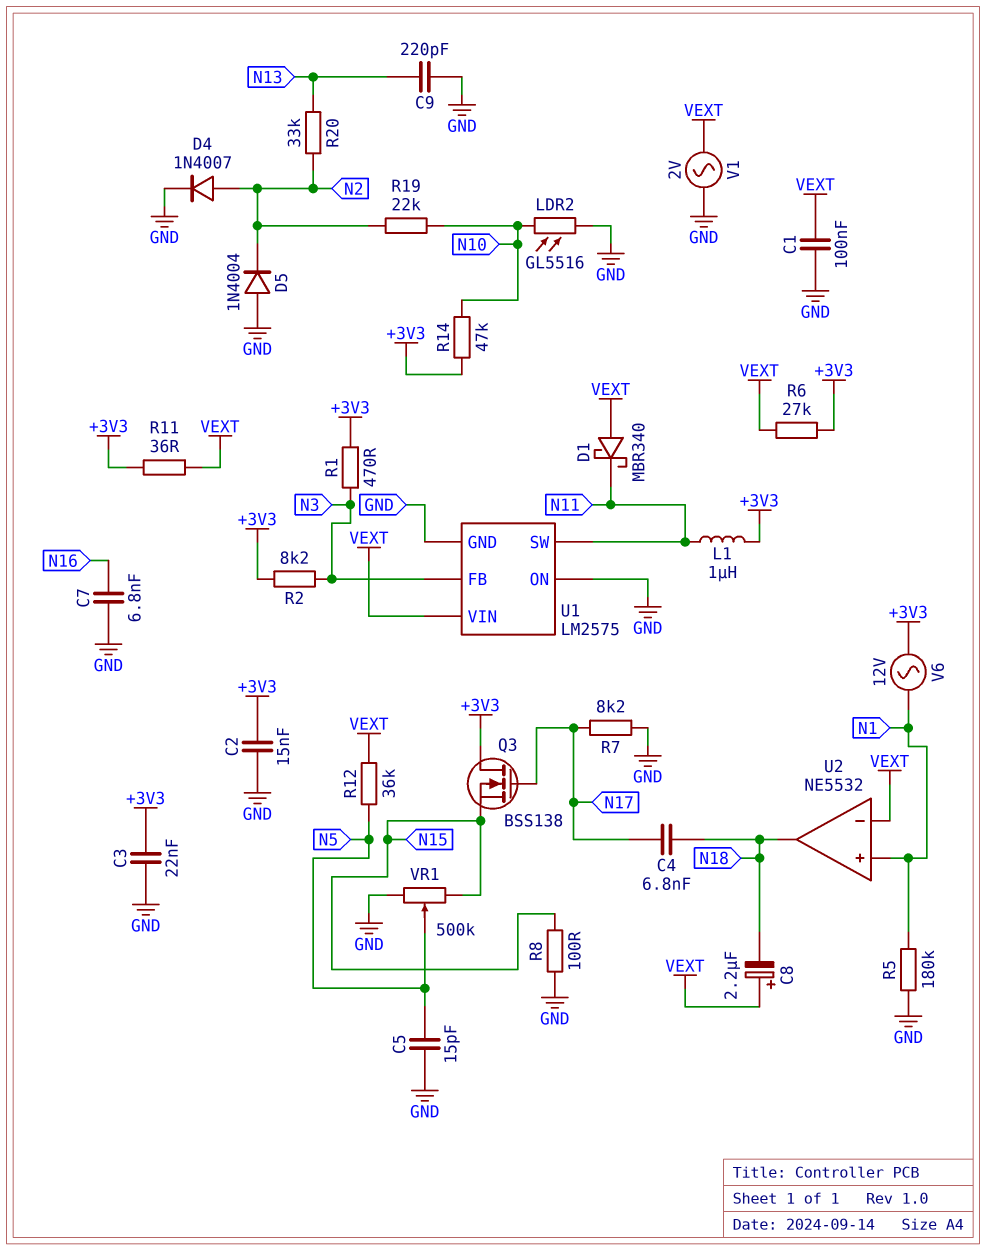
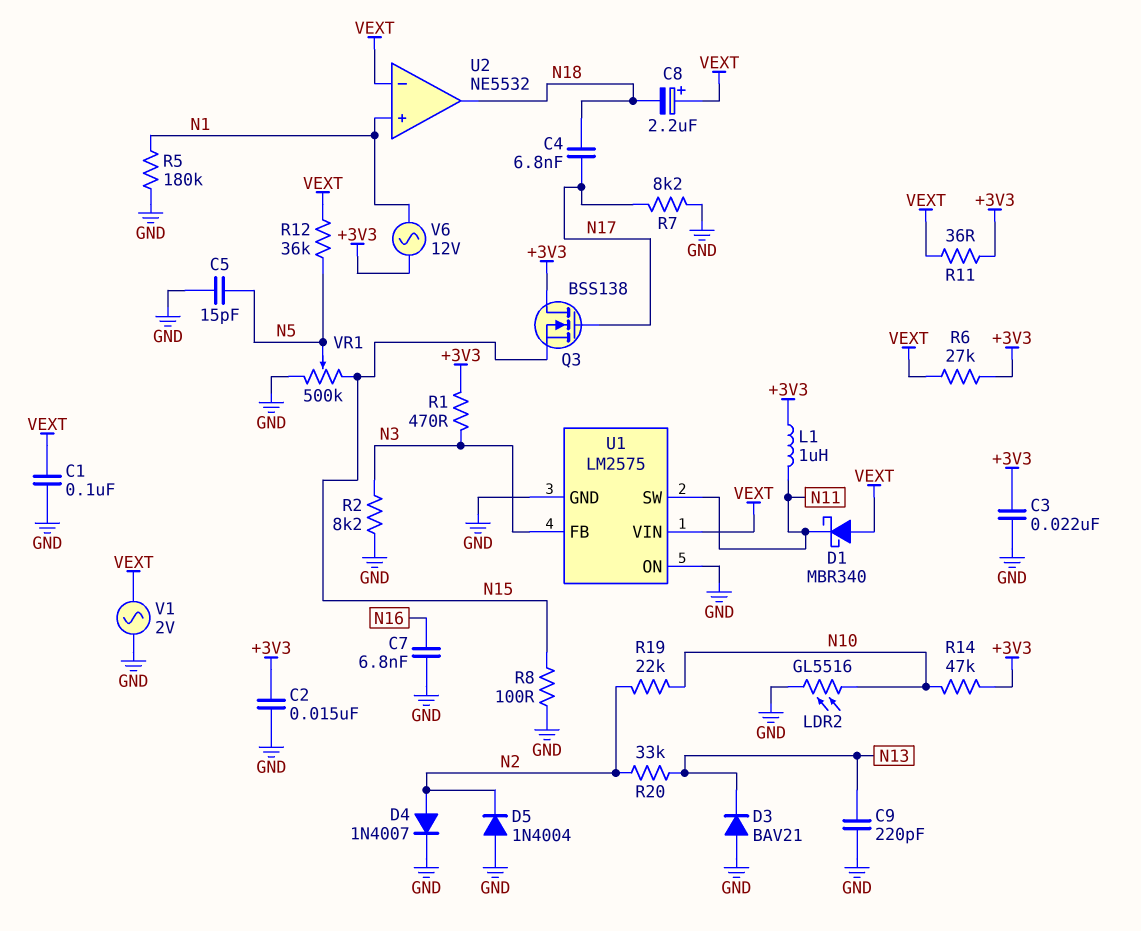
D3: none -> diode BAV21 (A GND, K N13)
R2: 8.2k (+3V3, N3) -> 8.2k (GND, N3)

